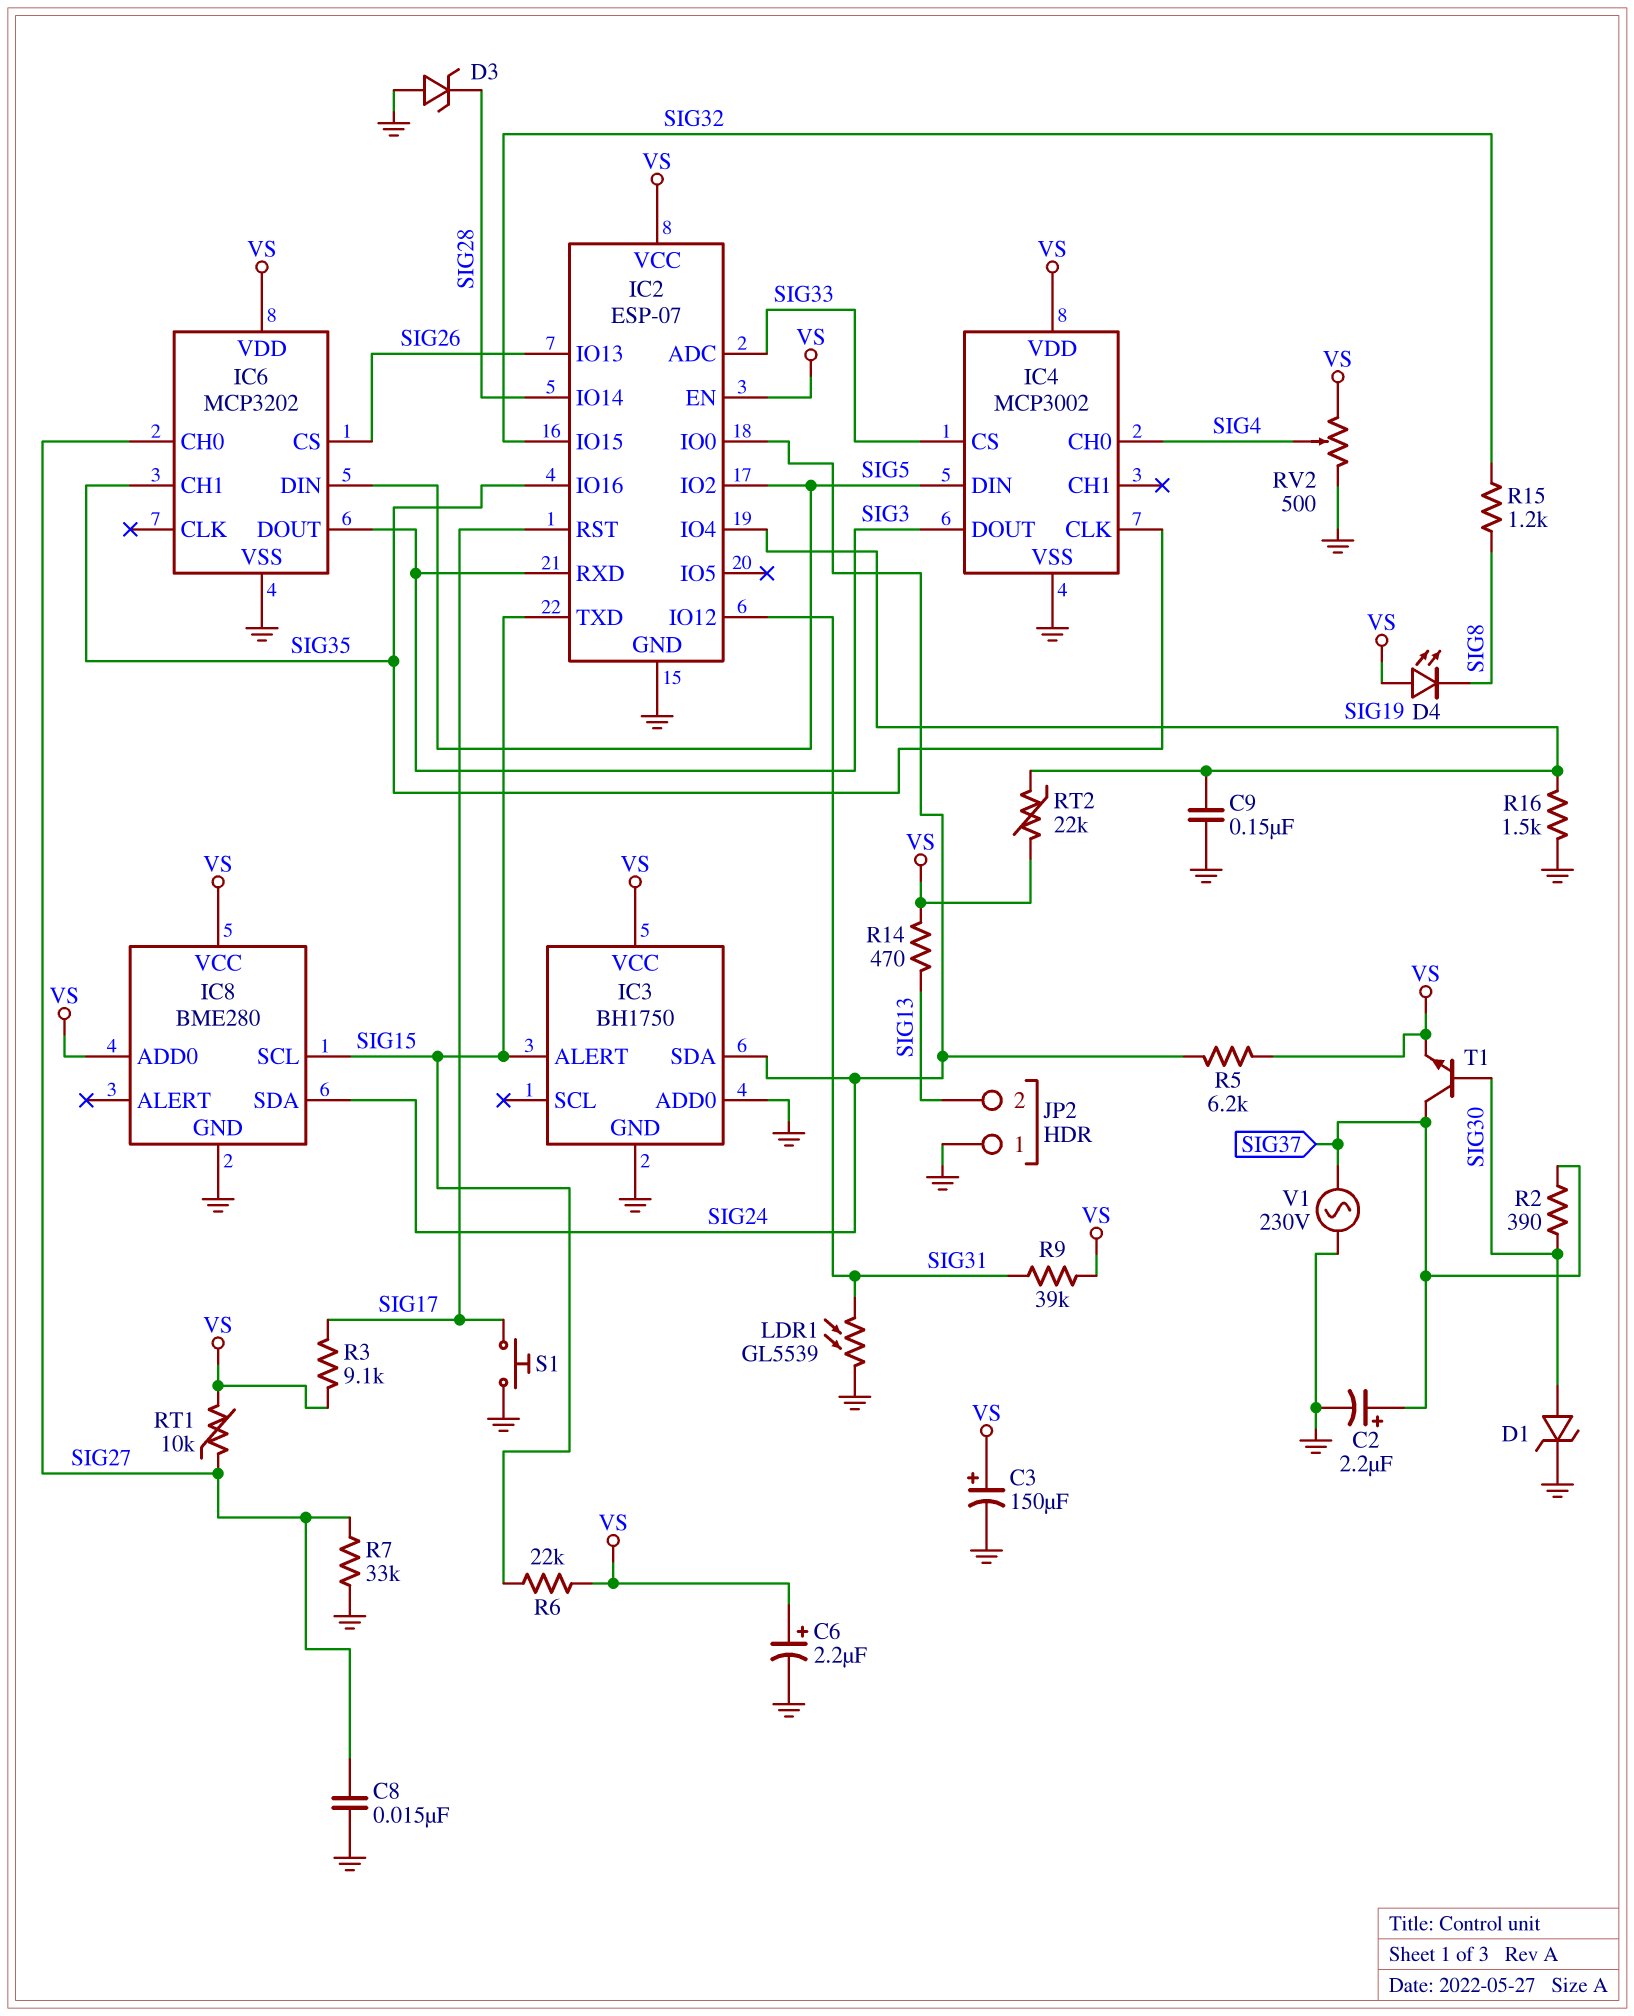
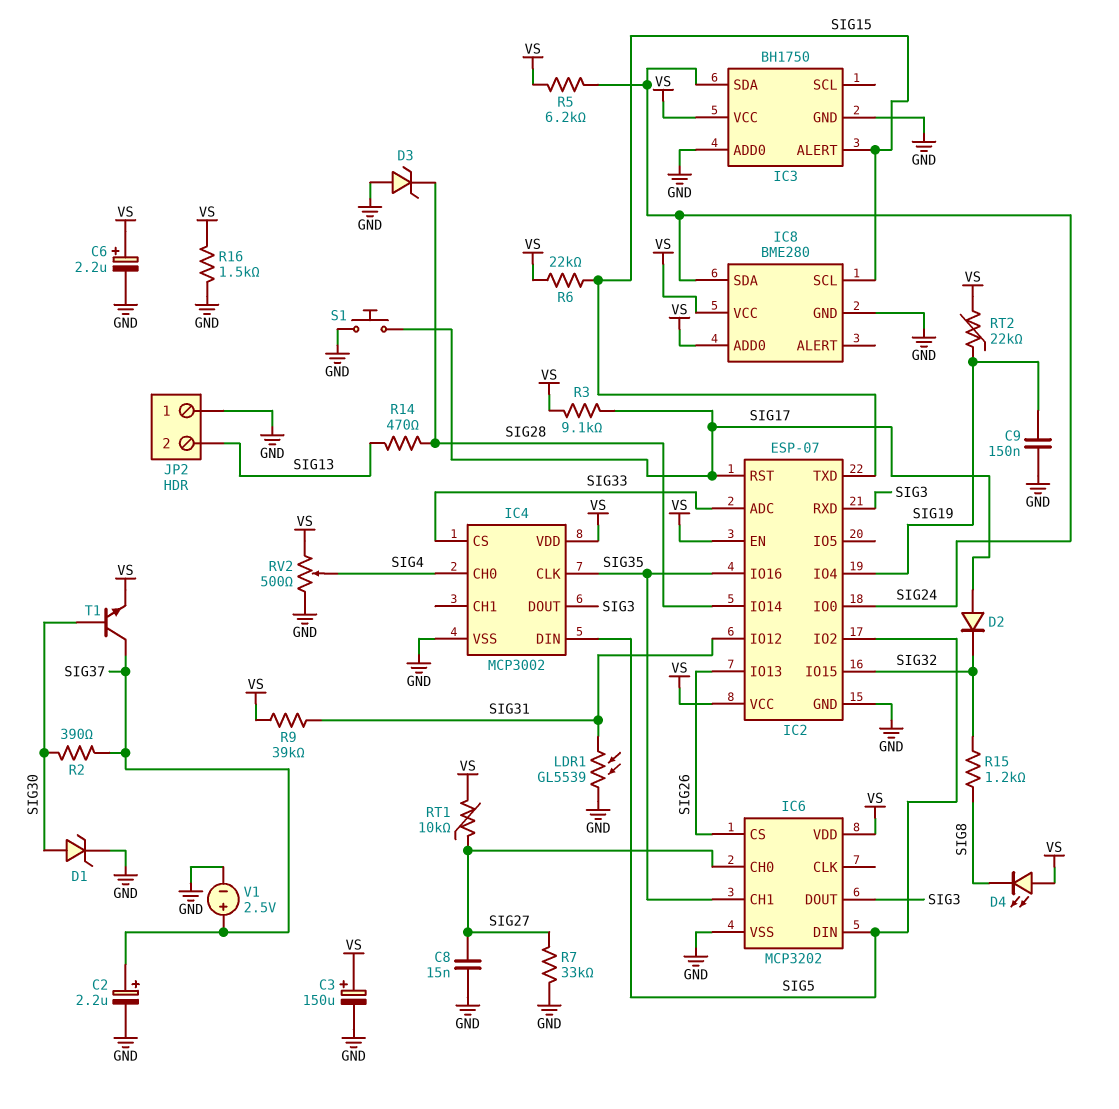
D2: none -> diode (A SIG17, K SIG32)
R14: 470 (SIG13, VS) -> 470 (SIG13, SIG28)
R16: 1.5k (GND, SIG19) -> 1.5k (GND, VS)
V1: AC 230V (GND, SIG37) -> 2.5V (plus SIG37, minus GND)

